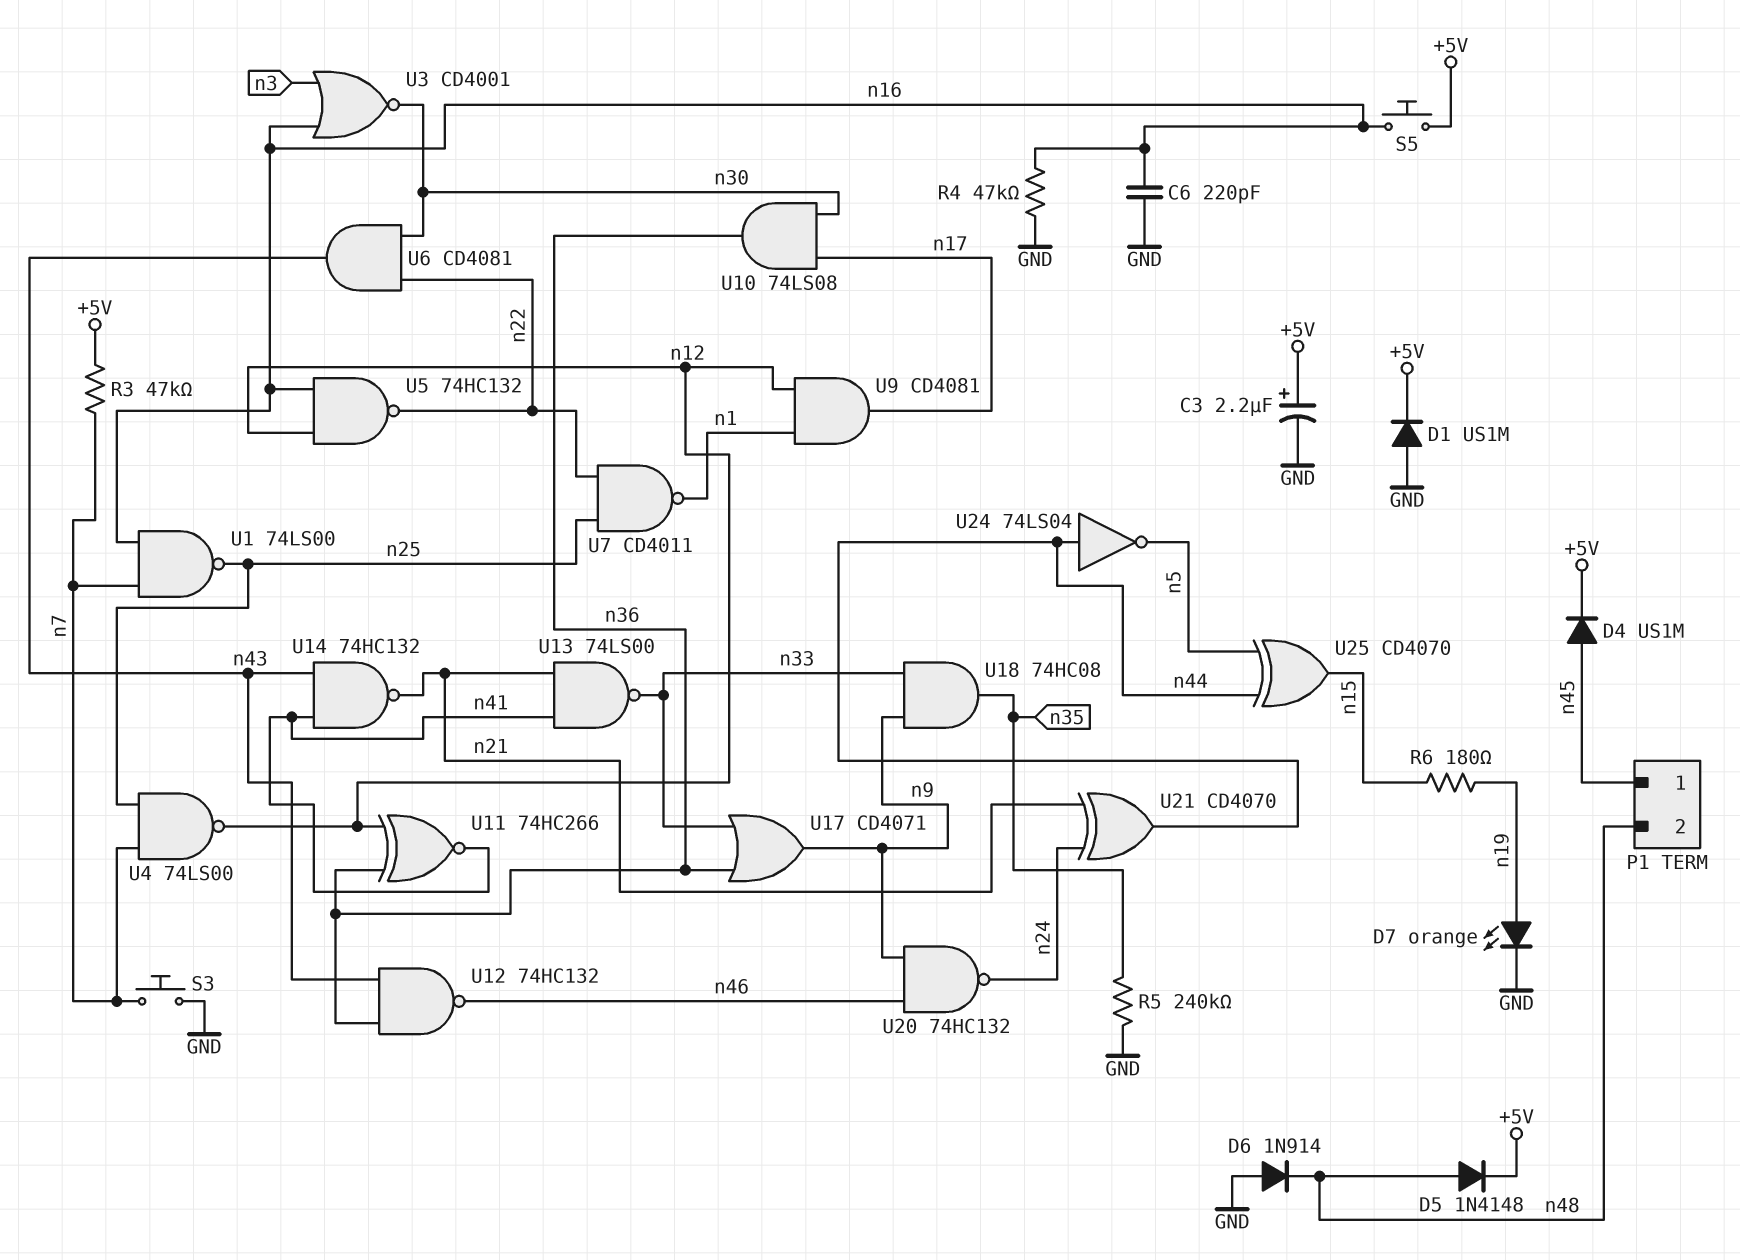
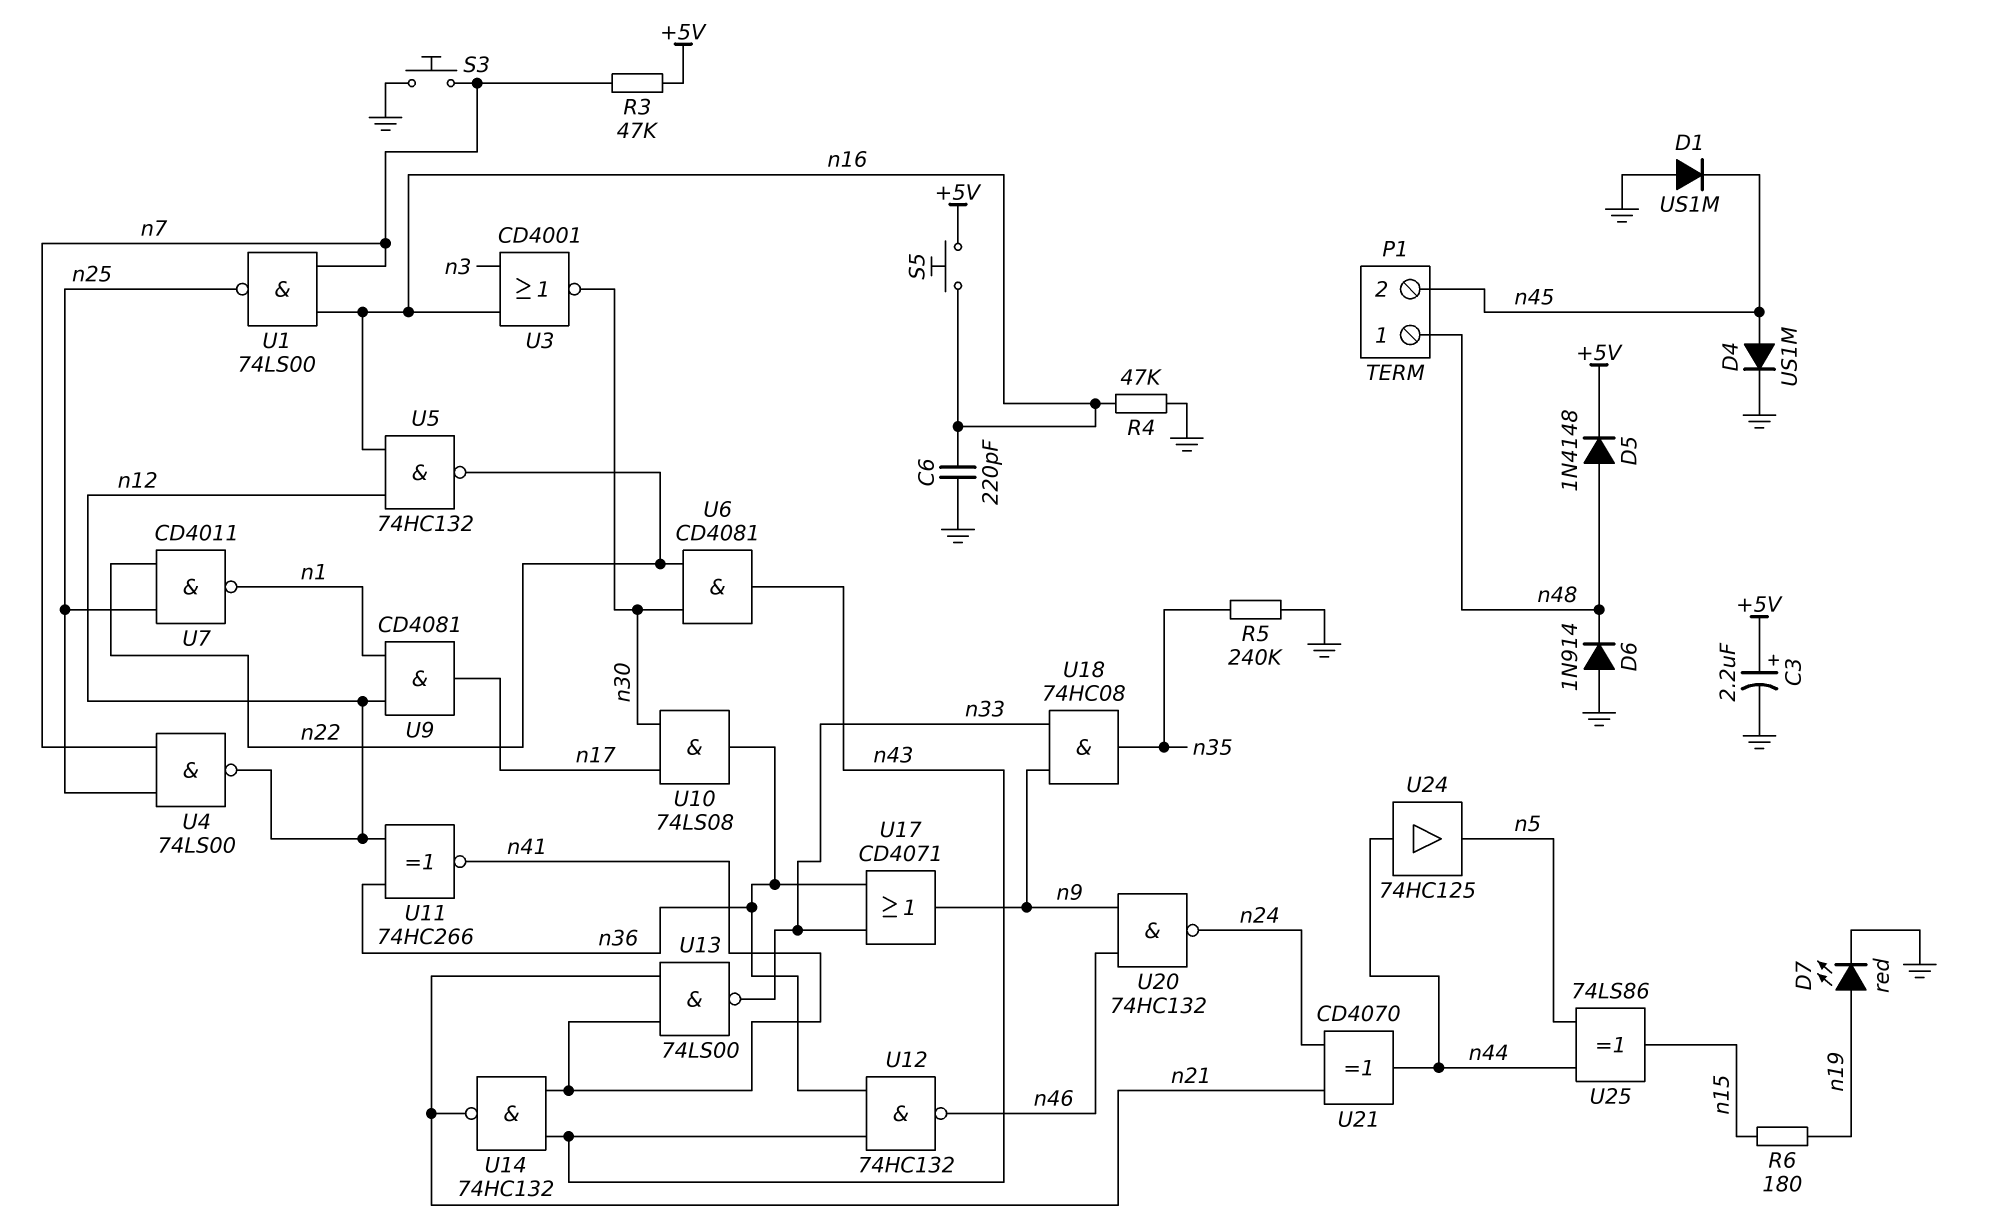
D1: diode US1M (A GND, K +5V) -> diode US1M (A GND, K n45)
D4: diode US1M (A n45, K +5V) -> diode US1M (A n45, K GND)
D7: LED orange (A n19, K GND) -> LED red (A n19, K GND)
P1 pin 1: n45 -> n48
P1 pin 2: n48 -> n45
U24: NOT 74LS04 (in n44, out n5) -> buffer 74HC125 (in n44, out n5)
U25: XOR CD4070 (in n5, in n44, out n15) -> XOR 74LS86 (in n5, in n44, out n15)

